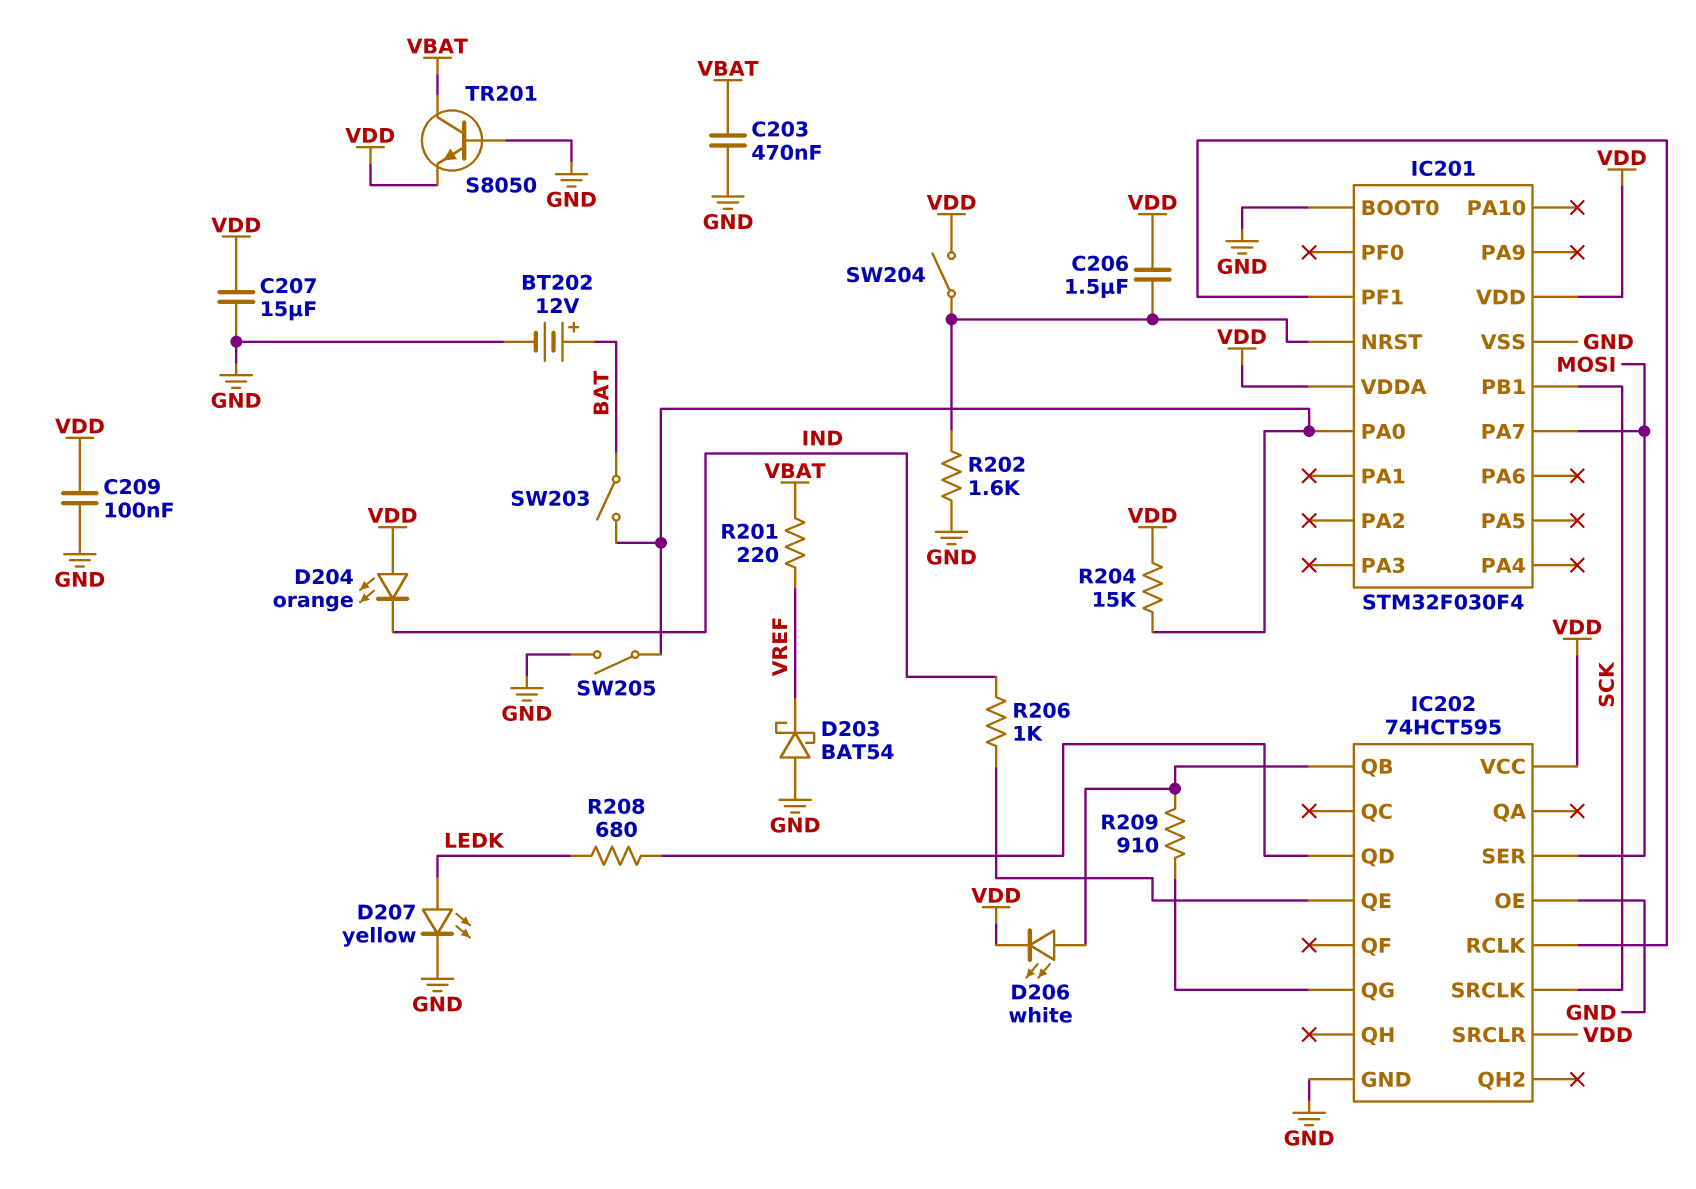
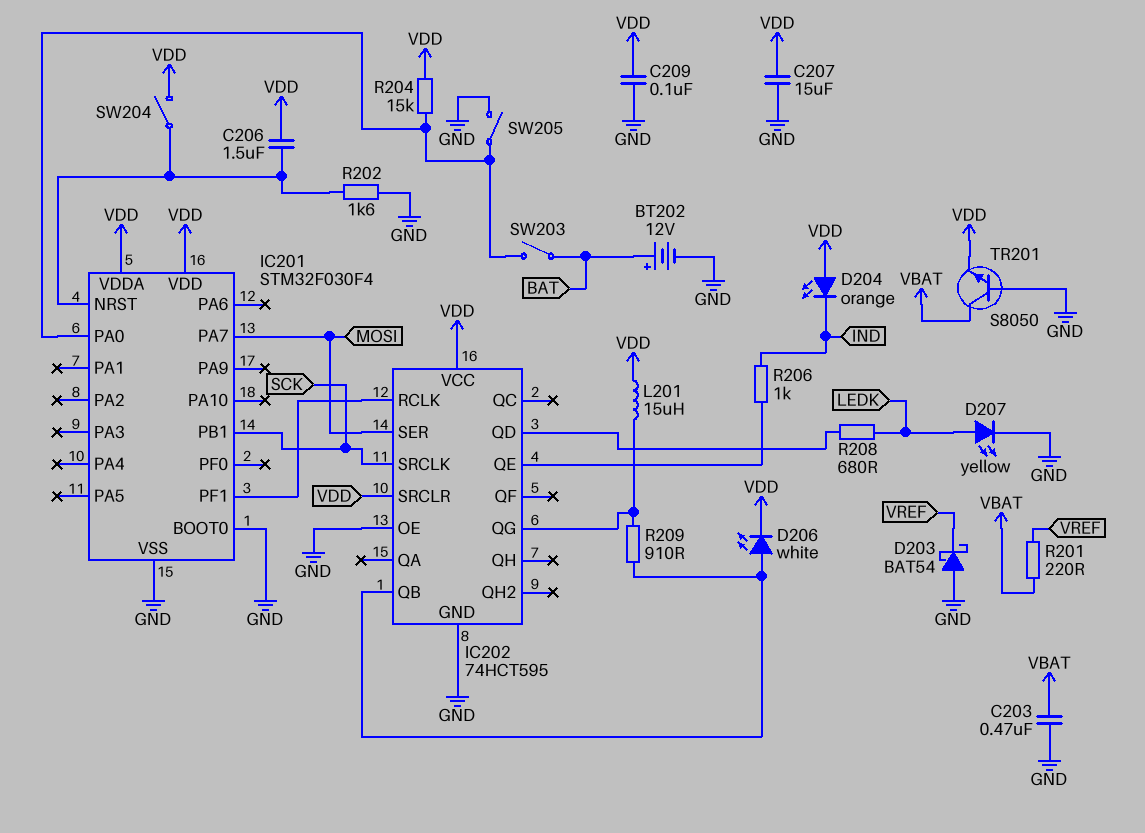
L201: none -> 15uH (IC202/QG, VDD)

